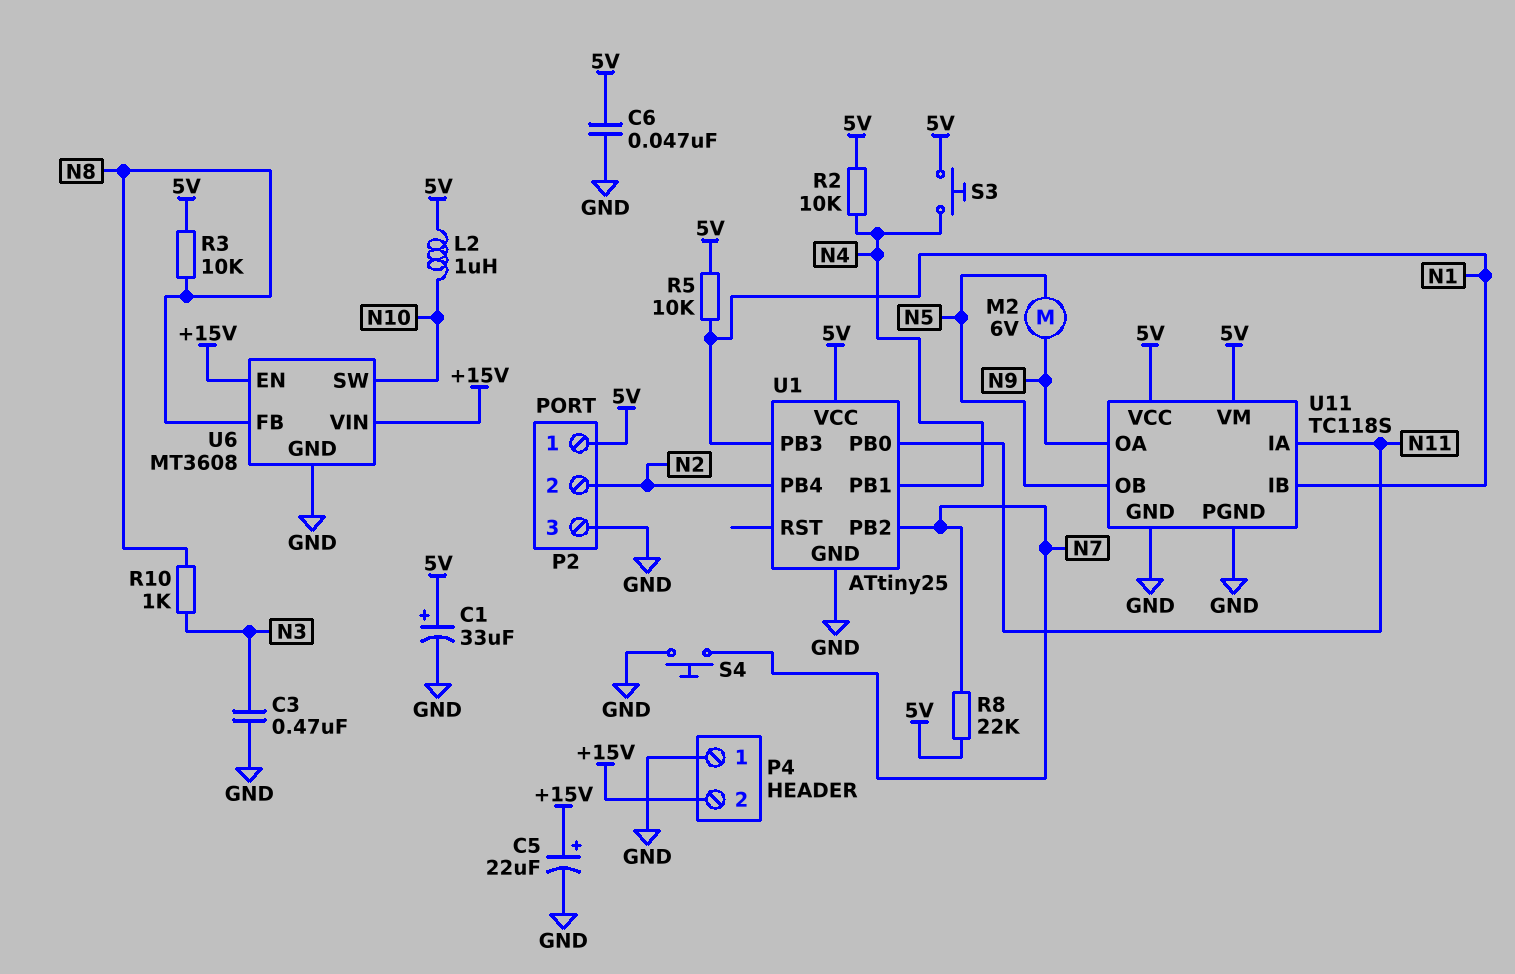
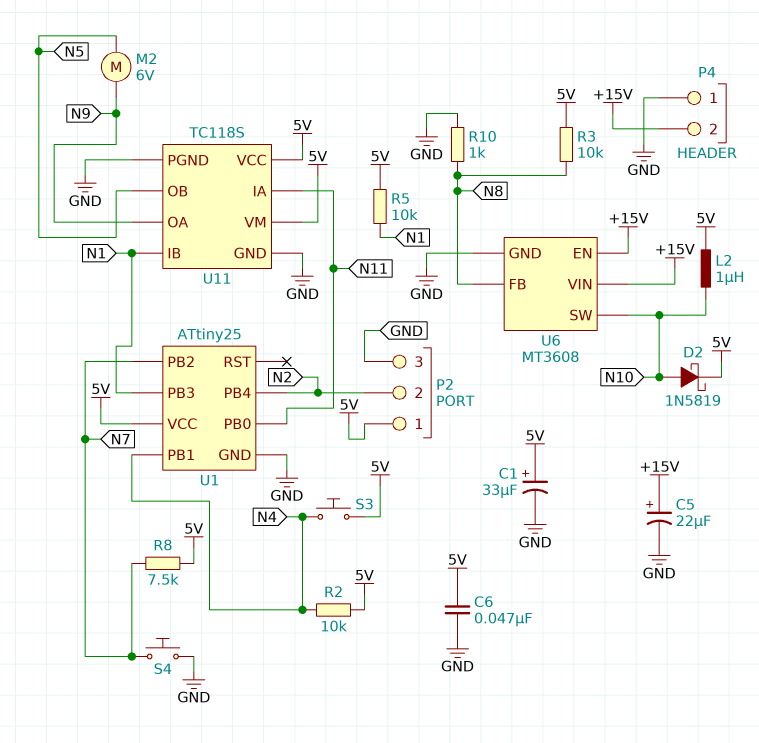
C3: 470nF (GND, N3) -> none
D2: none -> schottky 1N5819 (A N10, K 5V)
R8: 22k (5V, N7) -> 7.5k (5V, N7)
R10: 1k (N3, N8) -> 1k (GND, N8)

